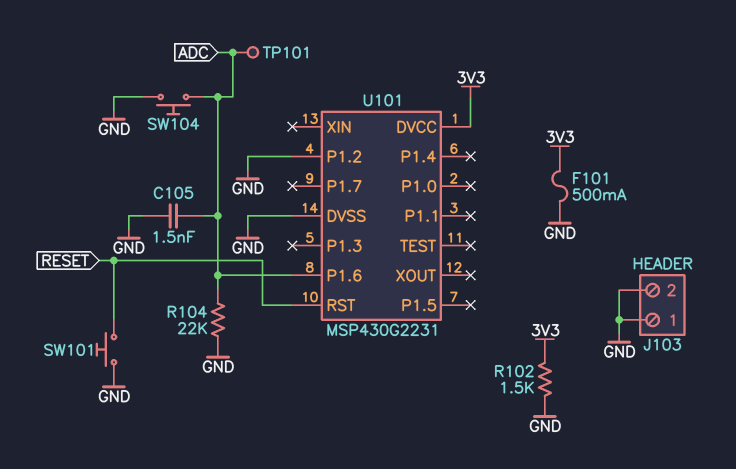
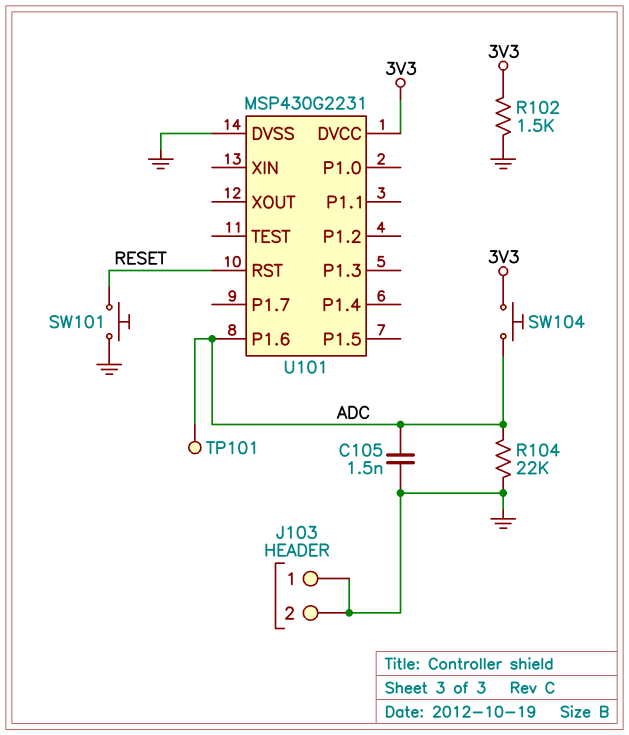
F101: 500mA (3V3, GND) -> none
SW104: button (ADC, GND) -> button (3V3, ADC)
U101 pin P1.2: GND -> none

